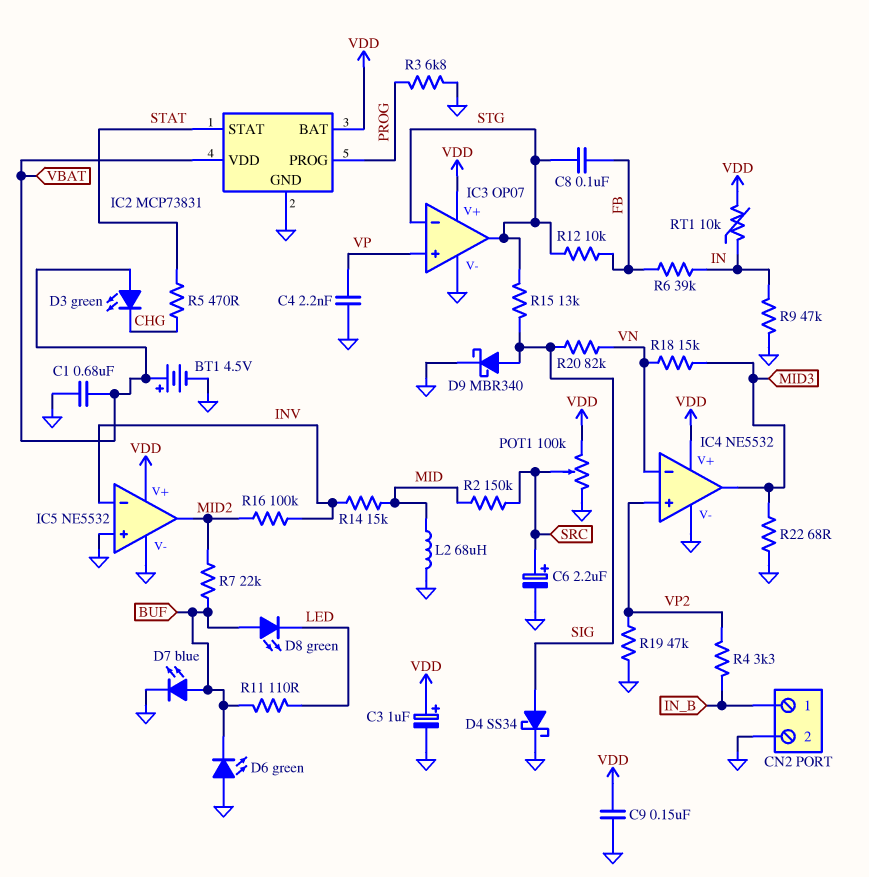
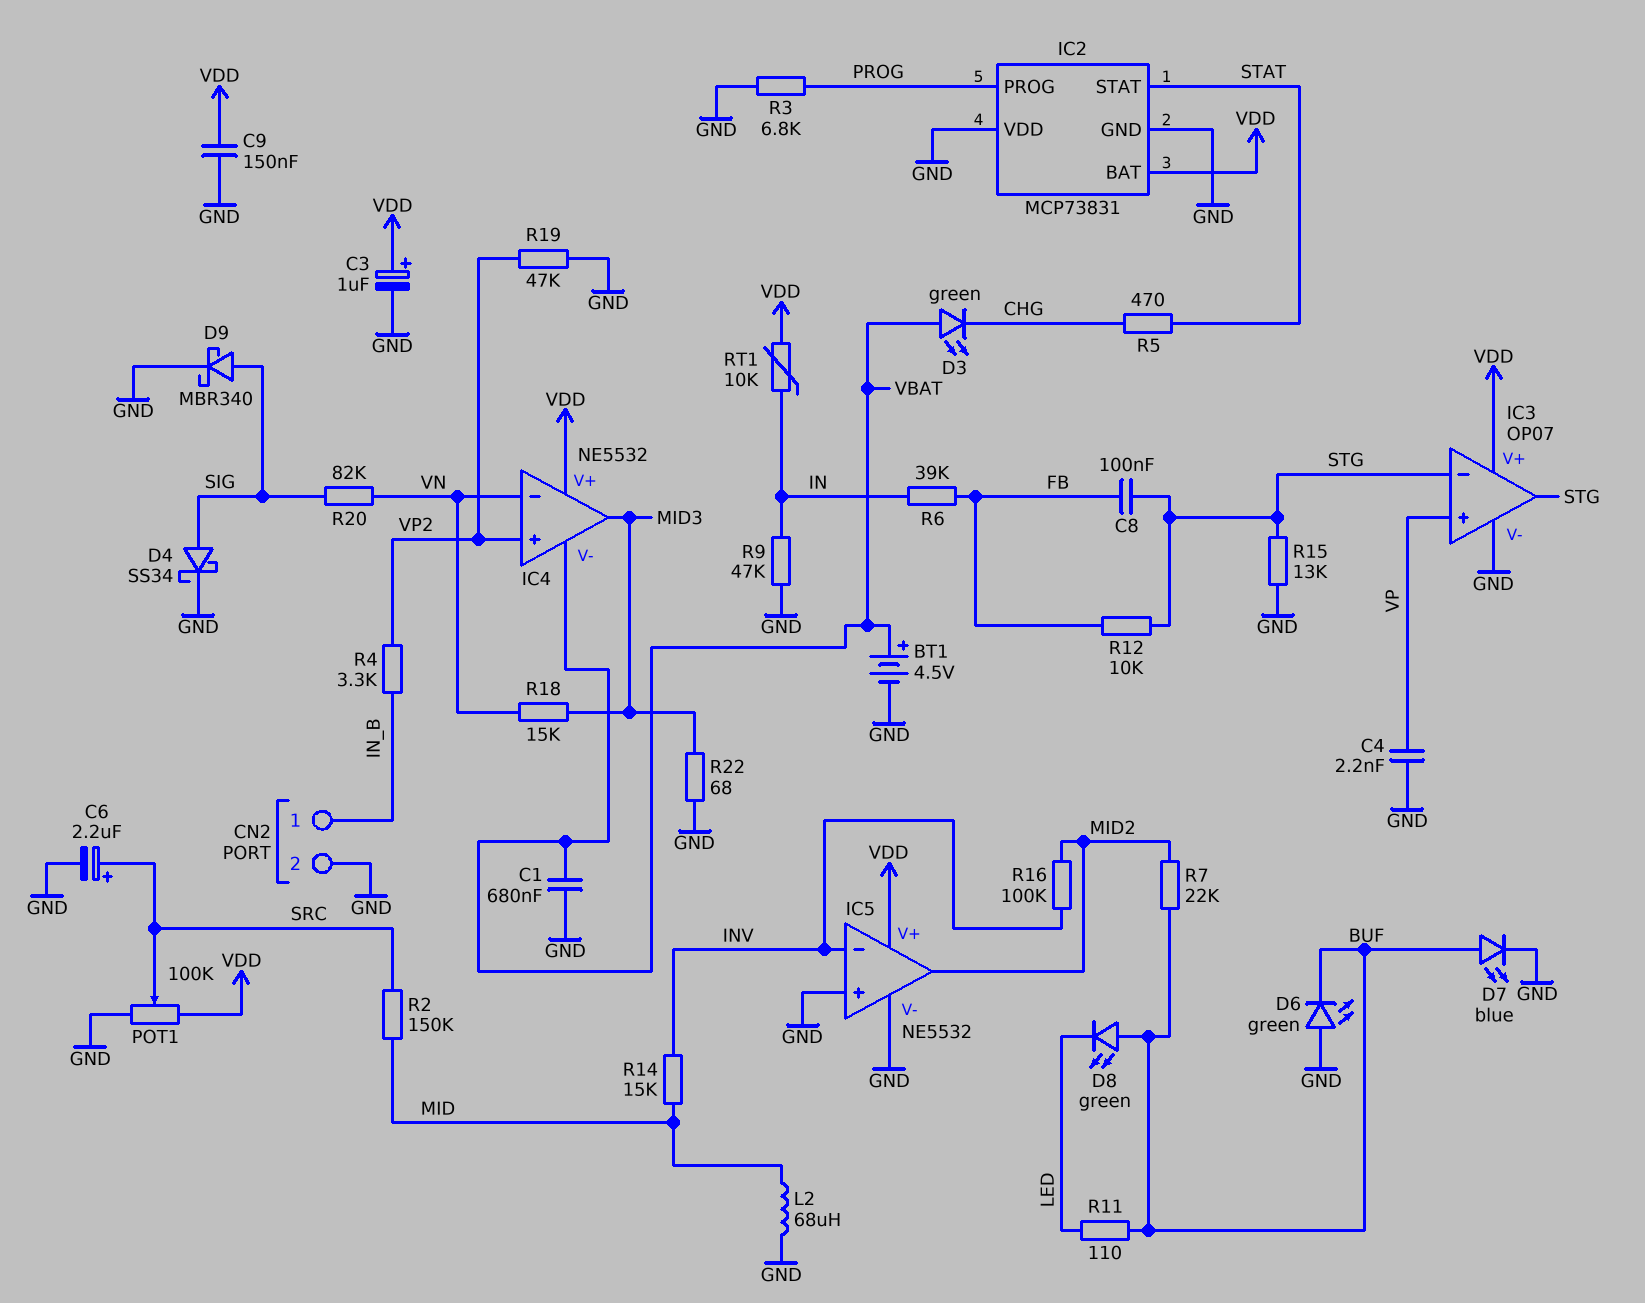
IC2 pin VDD: VBAT -> GND
IC4 pin V-: GND -> VBAT
R15: 13k (SIG, STG) -> 13k (GND, STG)

